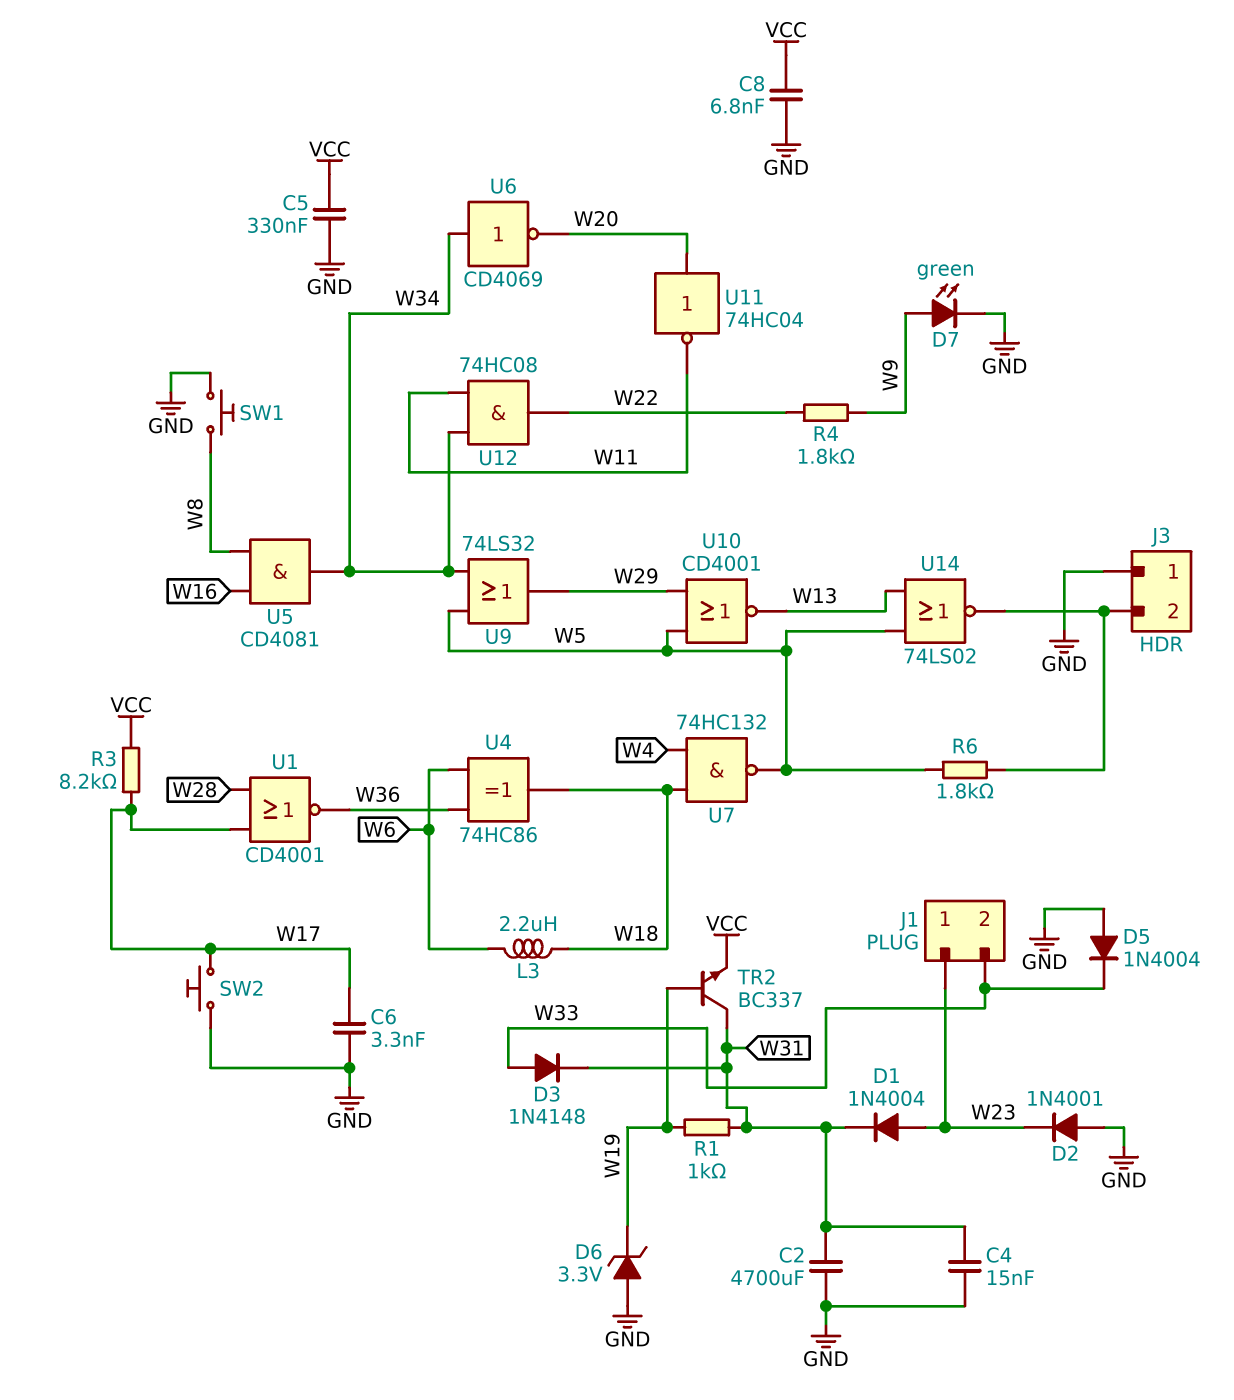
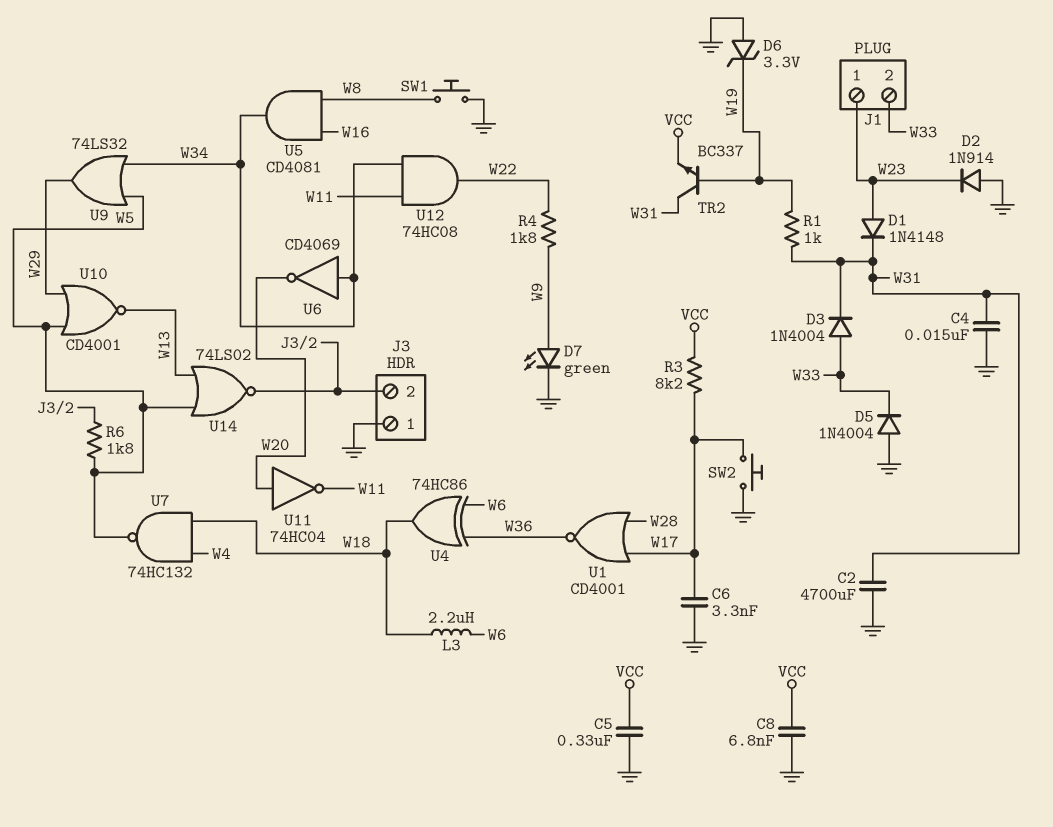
D1: diode 1N4004 (A W23, K W31) -> diode 1N4148 (A W23, K W31)
D2: diode 1N4001 (A GND, K W23) -> diode 1N914 (A GND, K W23)
D3: diode 1N4148 (A W33, K W31) -> diode 1N4004 (A W33, K W31)

